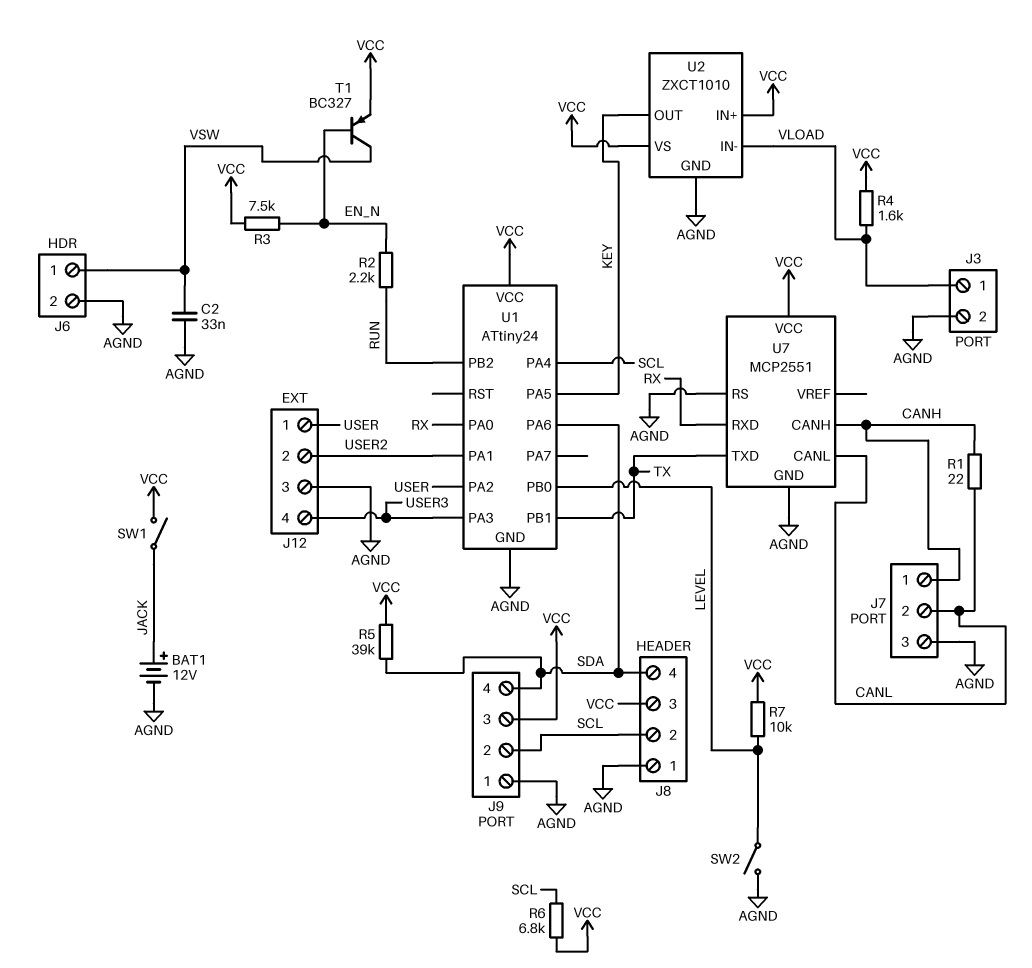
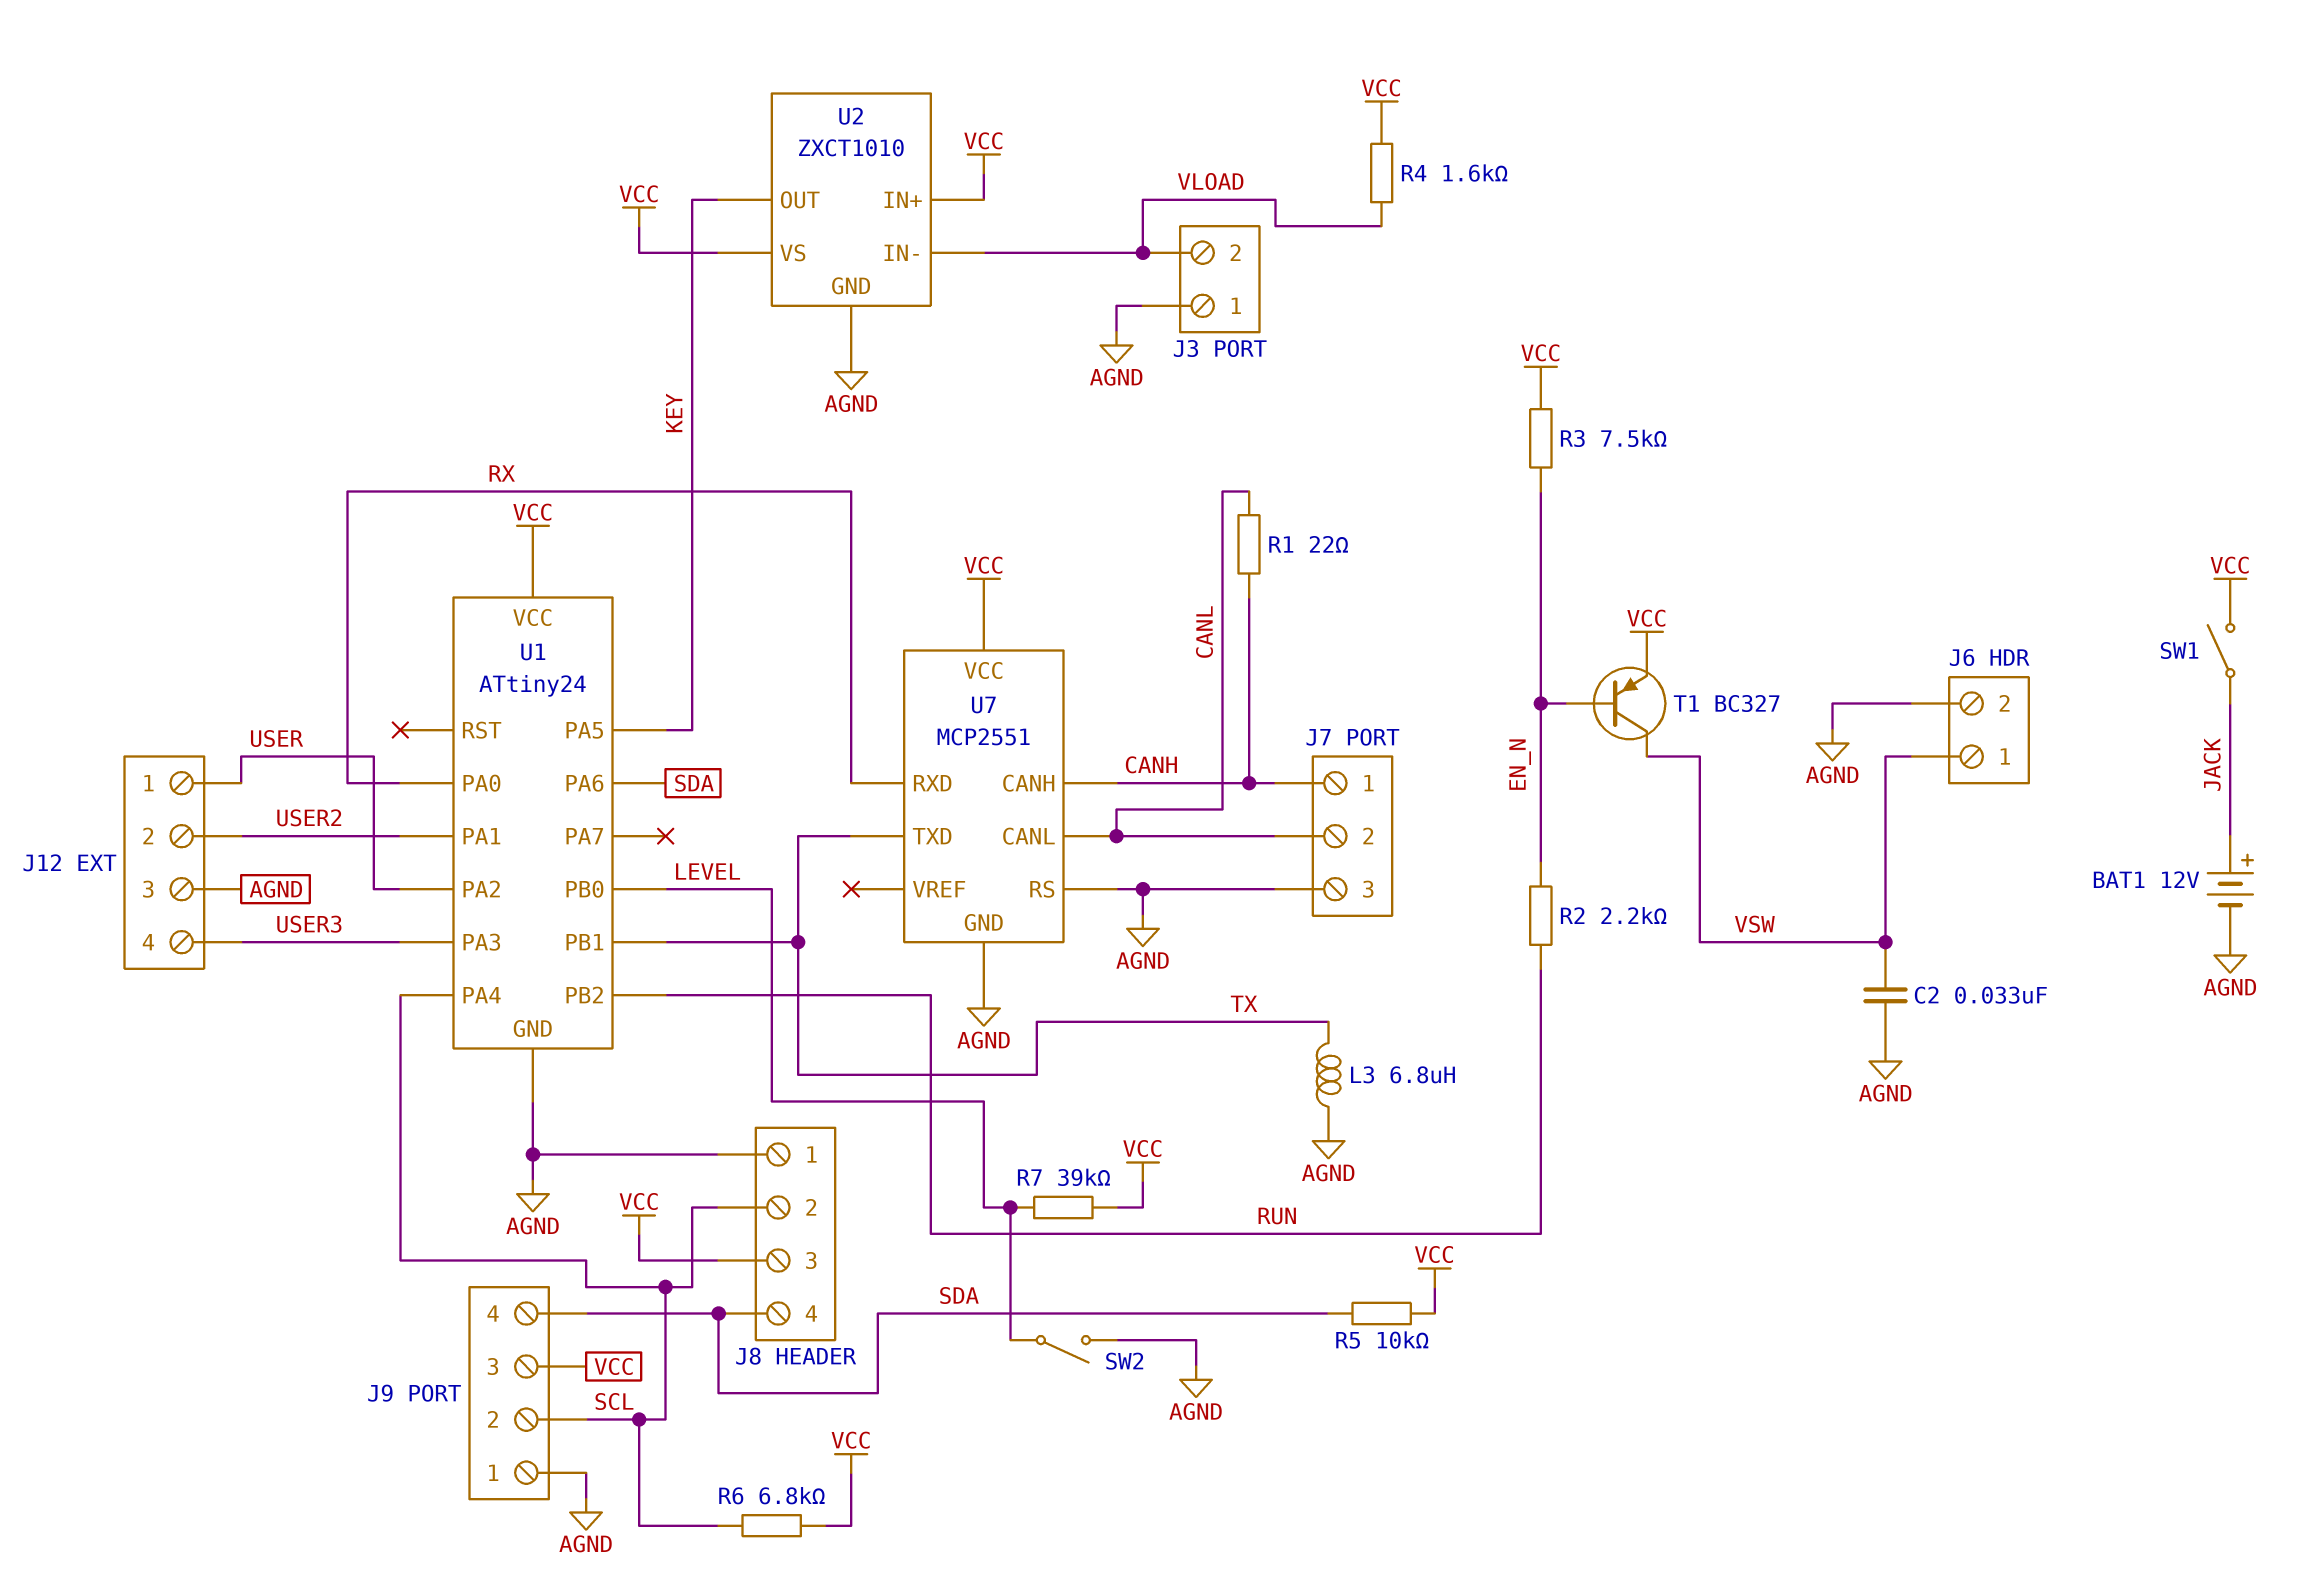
J3 pin 1: VLOAD -> AGND
J3 pin 2: AGND -> VLOAD
L3: none -> 6.8uH (AGND, TX)
R5: 39k (SDA, VCC) -> 10k (SDA, VCC)
R7: 10k (LEVEL, VCC) -> 39k (LEVEL, VCC)

